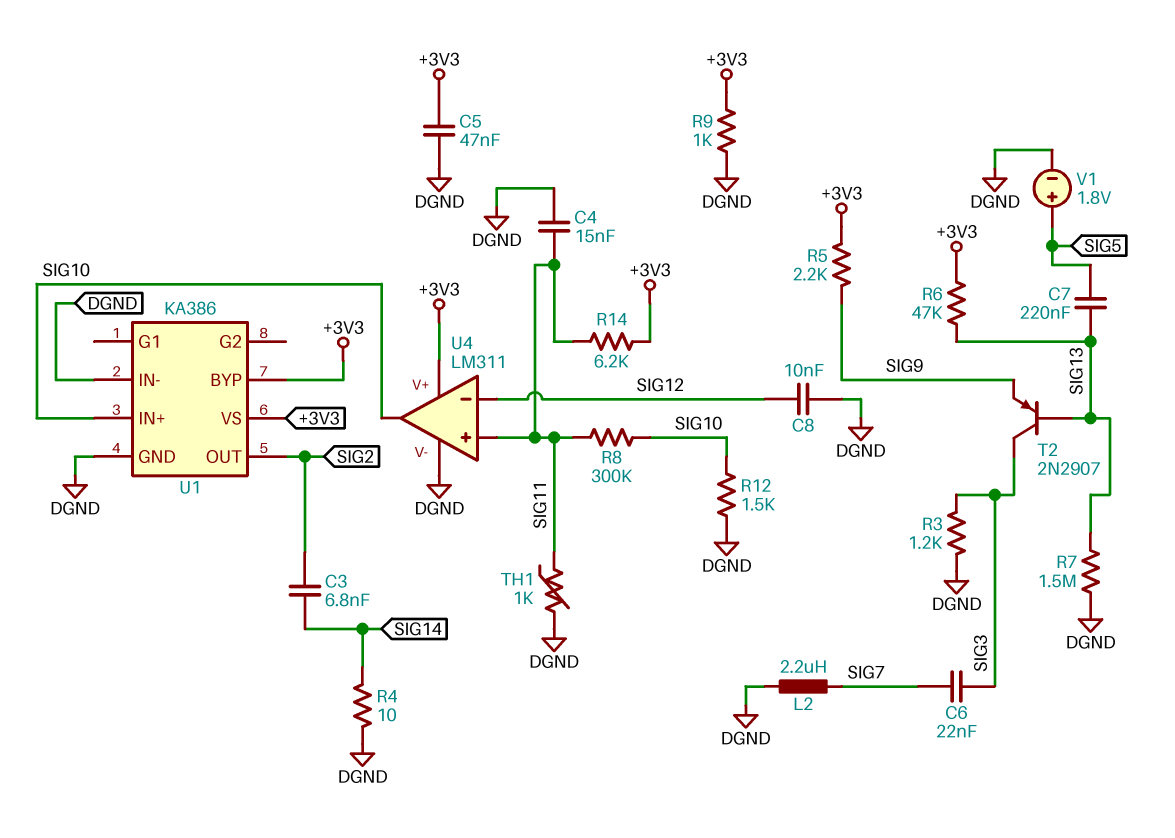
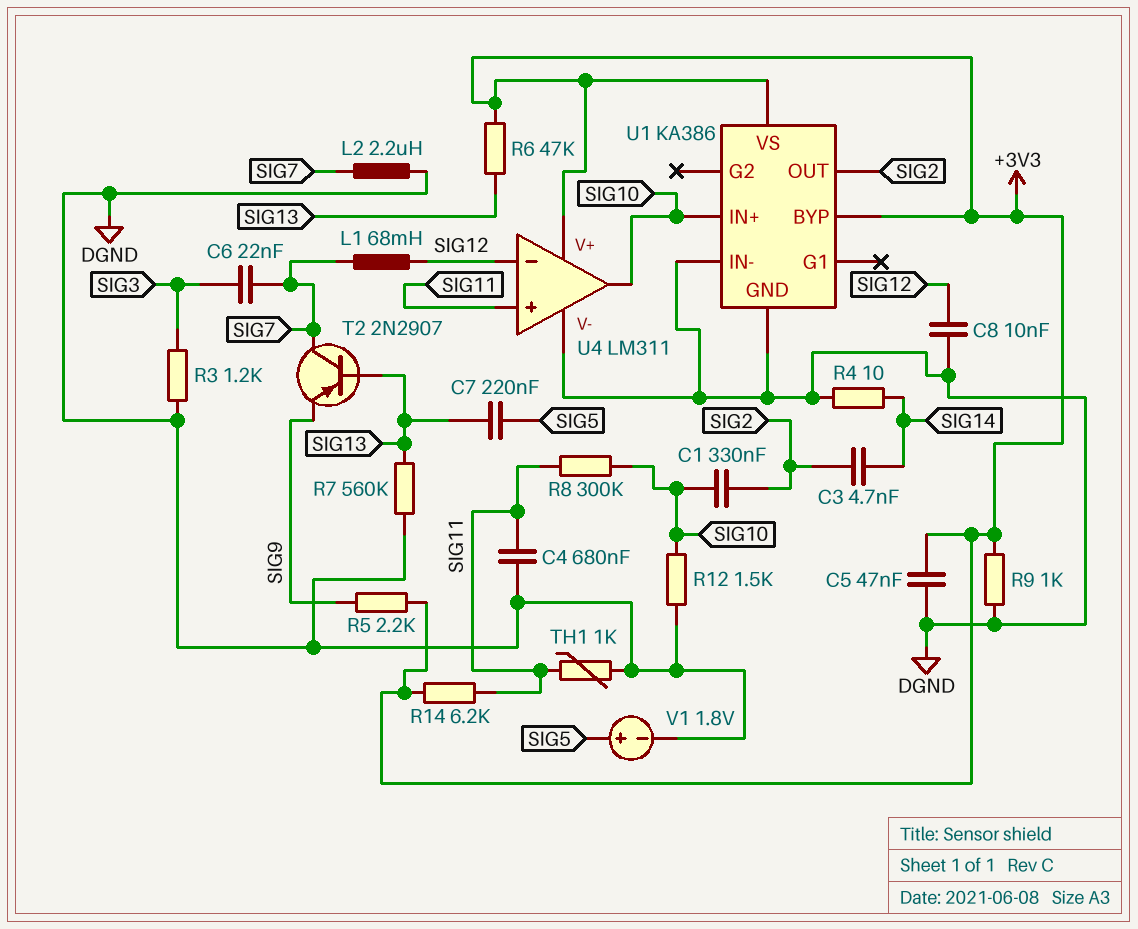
C1: none -> 330nF (SIG2, SIG10)
C3: 6.8nF (SIG2, SIG14) -> 4.7nF (SIG2, SIG14)
C4: 15nF (DGND, SIG11) -> 680nF (DGND, SIG11)
L1: none -> 68mH (SIG7, SIG12)
R7: 1.5M (DGND, SIG13) -> 560k (DGND, SIG13)
T2: PNP 2N2907 (B SIG13, C SIG3, E SIG9) -> PNP 2N2907 (B SIG13, C SIG7, E SIG9)

